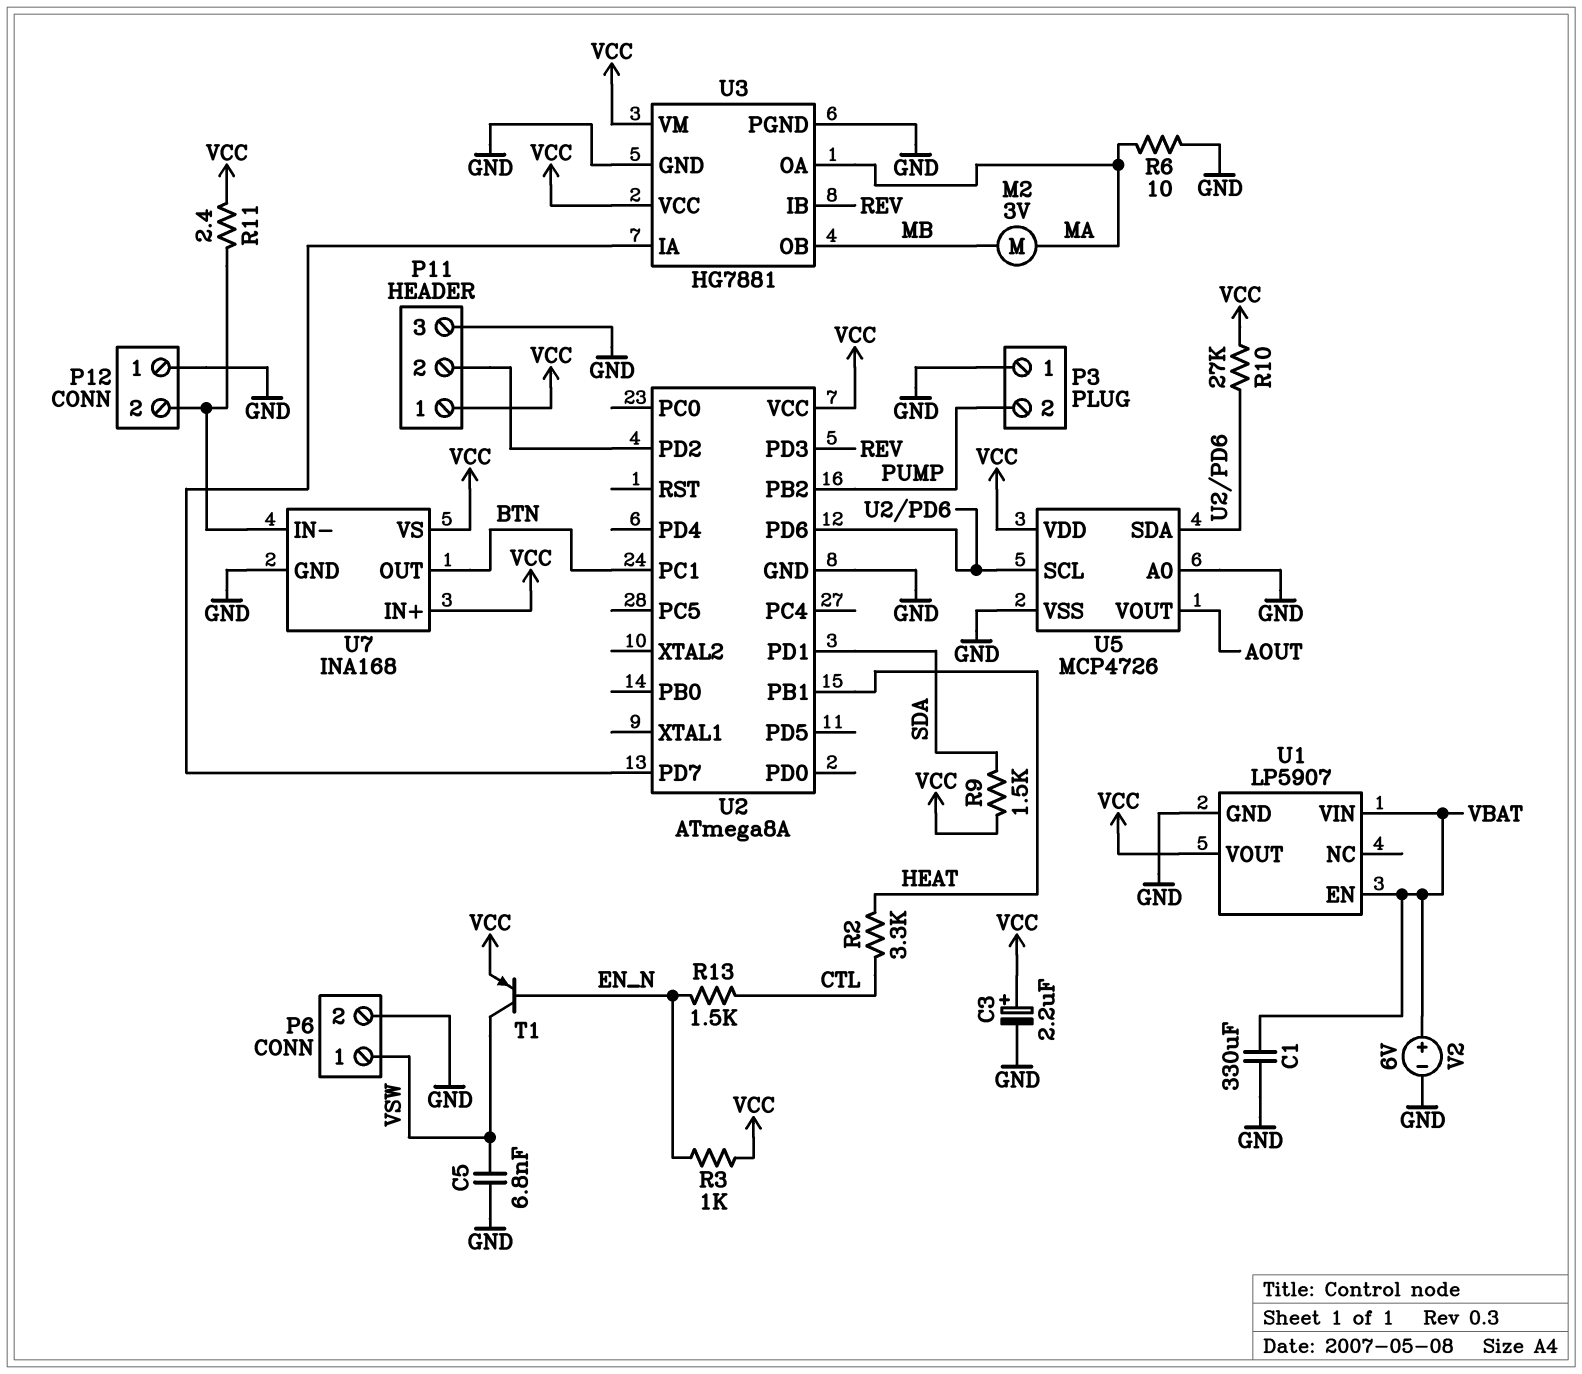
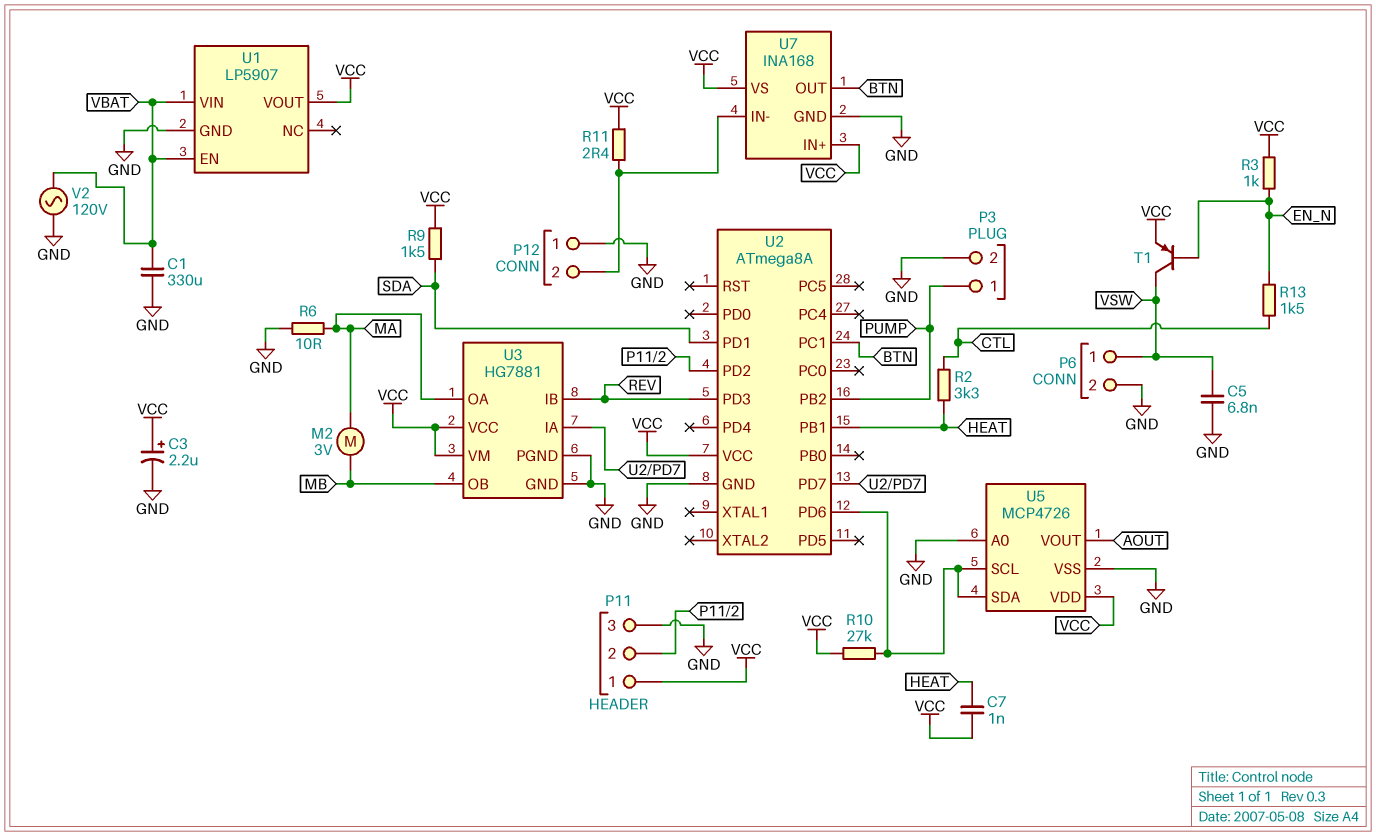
C7: none -> 1nF (HEAT, VCC)
P3 pin 1: GND -> PUMP
P3 pin 2: PUMP -> GND
V2: 6V (plus VBAT, minus GND) -> AC 120V (GND, VBAT)

